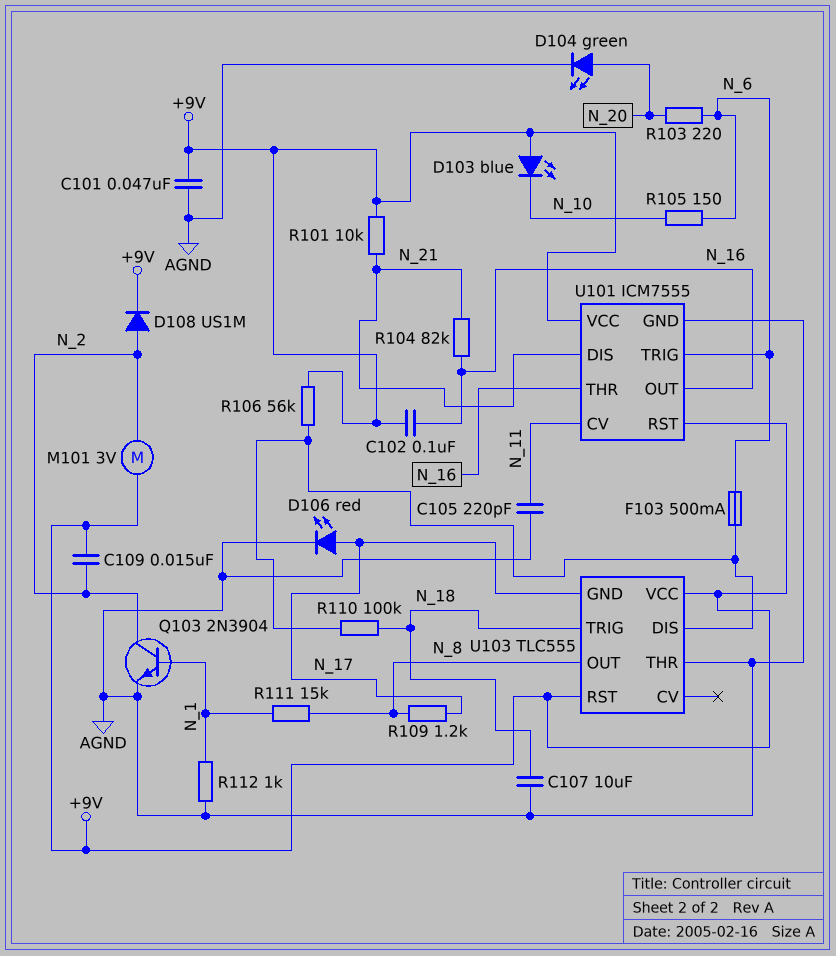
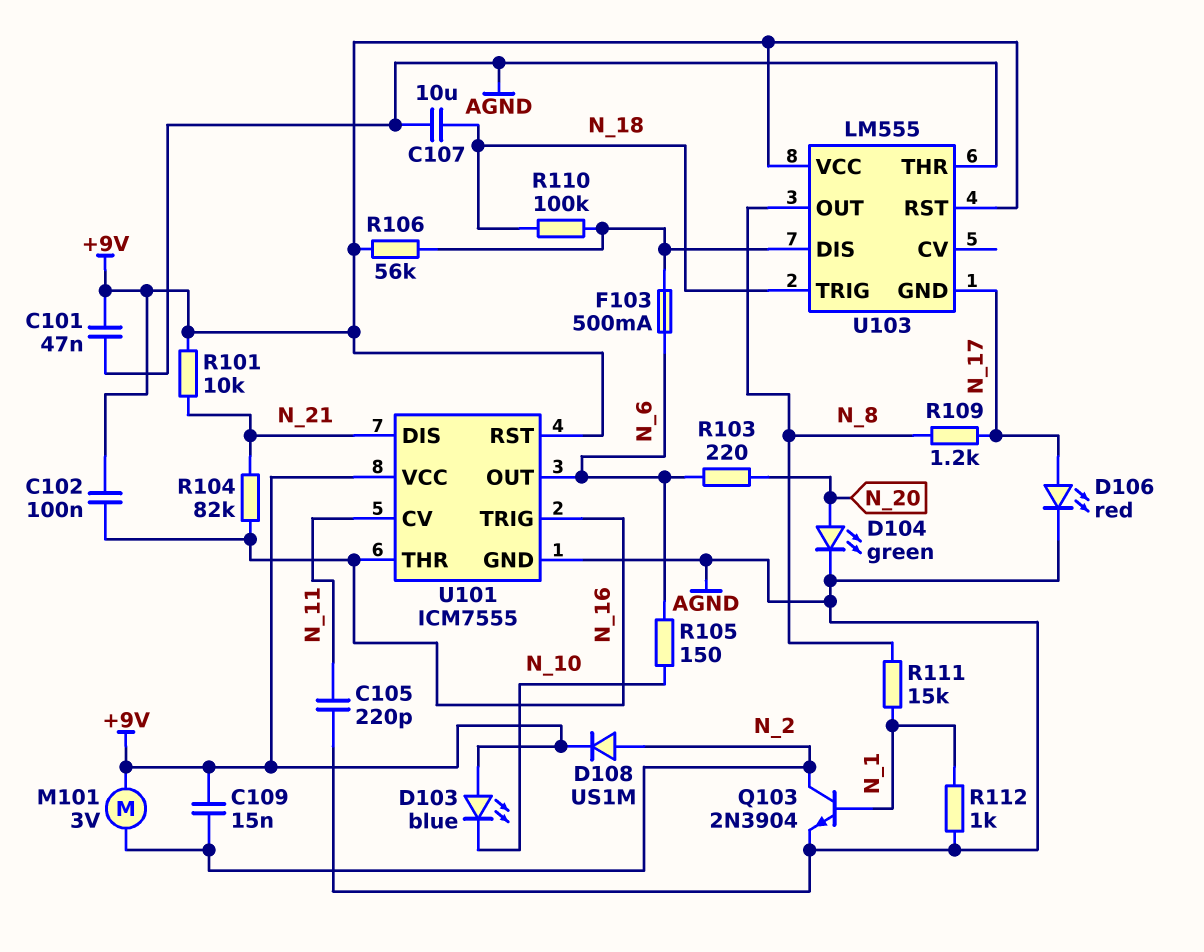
U101 pin OUT: N_16 -> N_6
U101 pin TRIG: N_6 -> N_16
U103: TLC555 -> LM555

